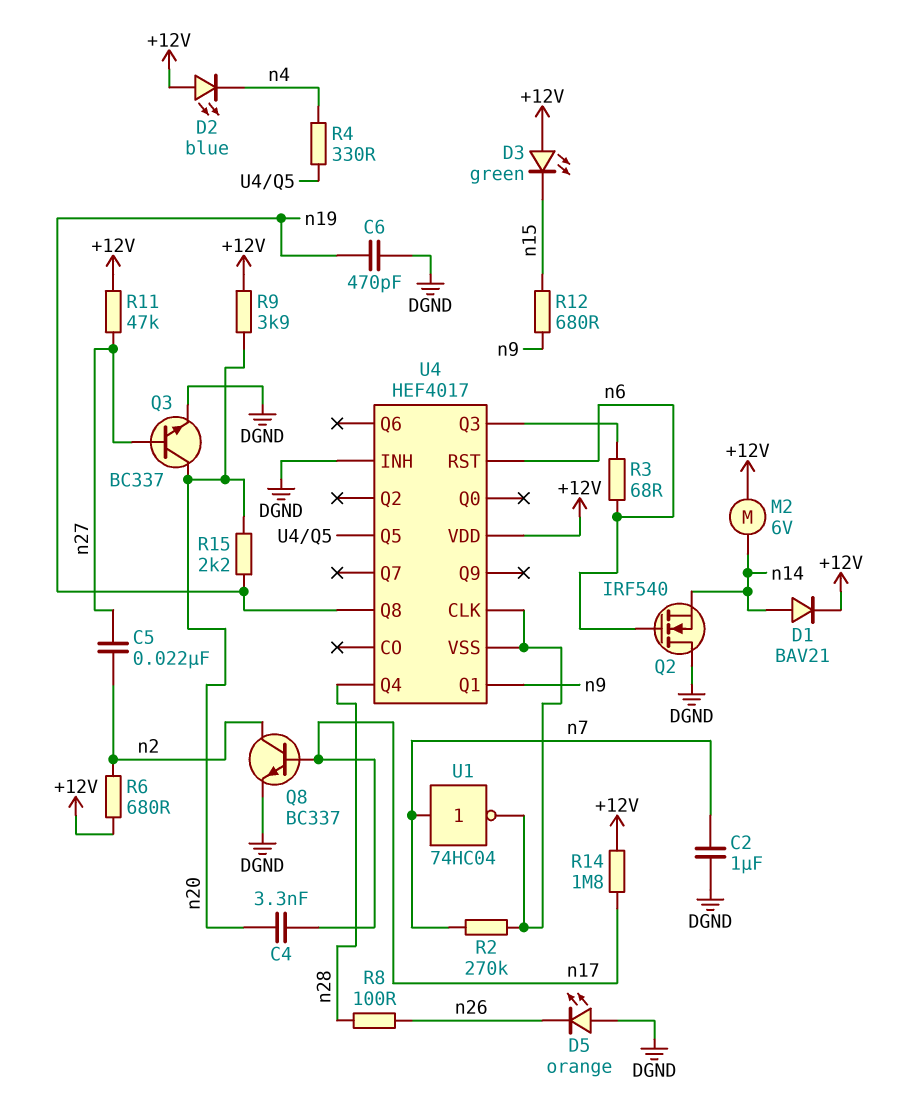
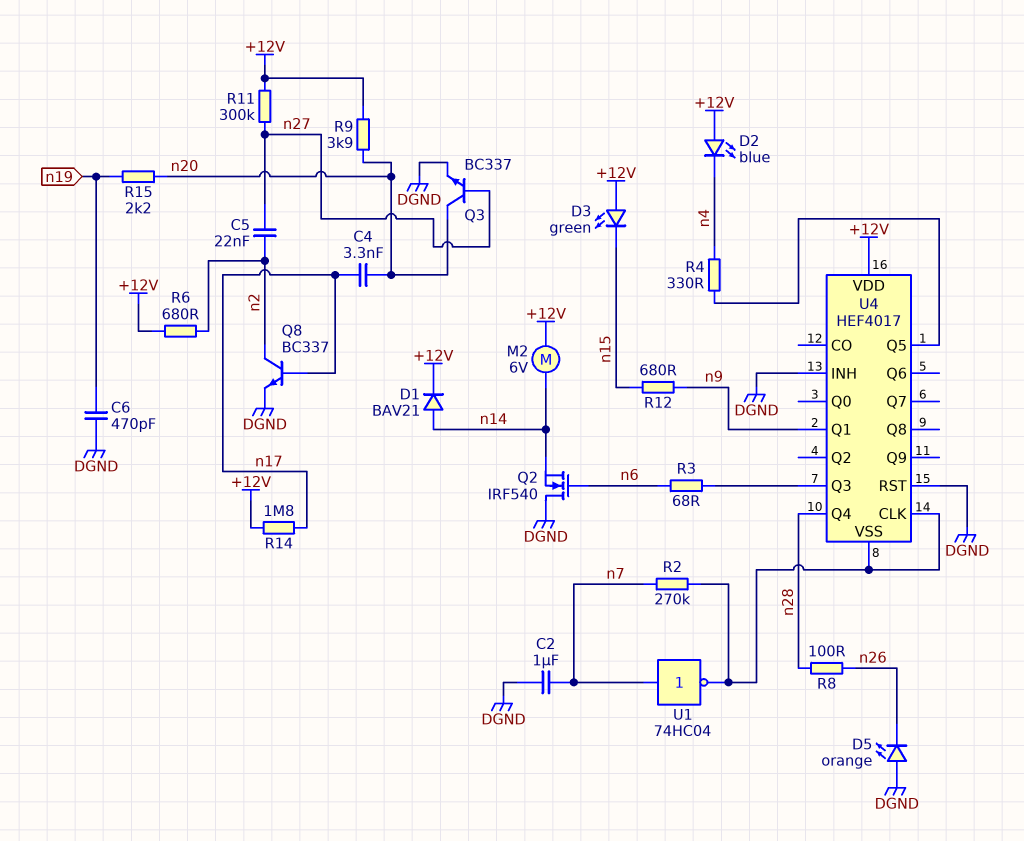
R11: 47k (+12V, n27) -> 300k (+12V, n27)
U4 pin Q8: n19 -> none
U4 pin RST: n6 -> DGND

